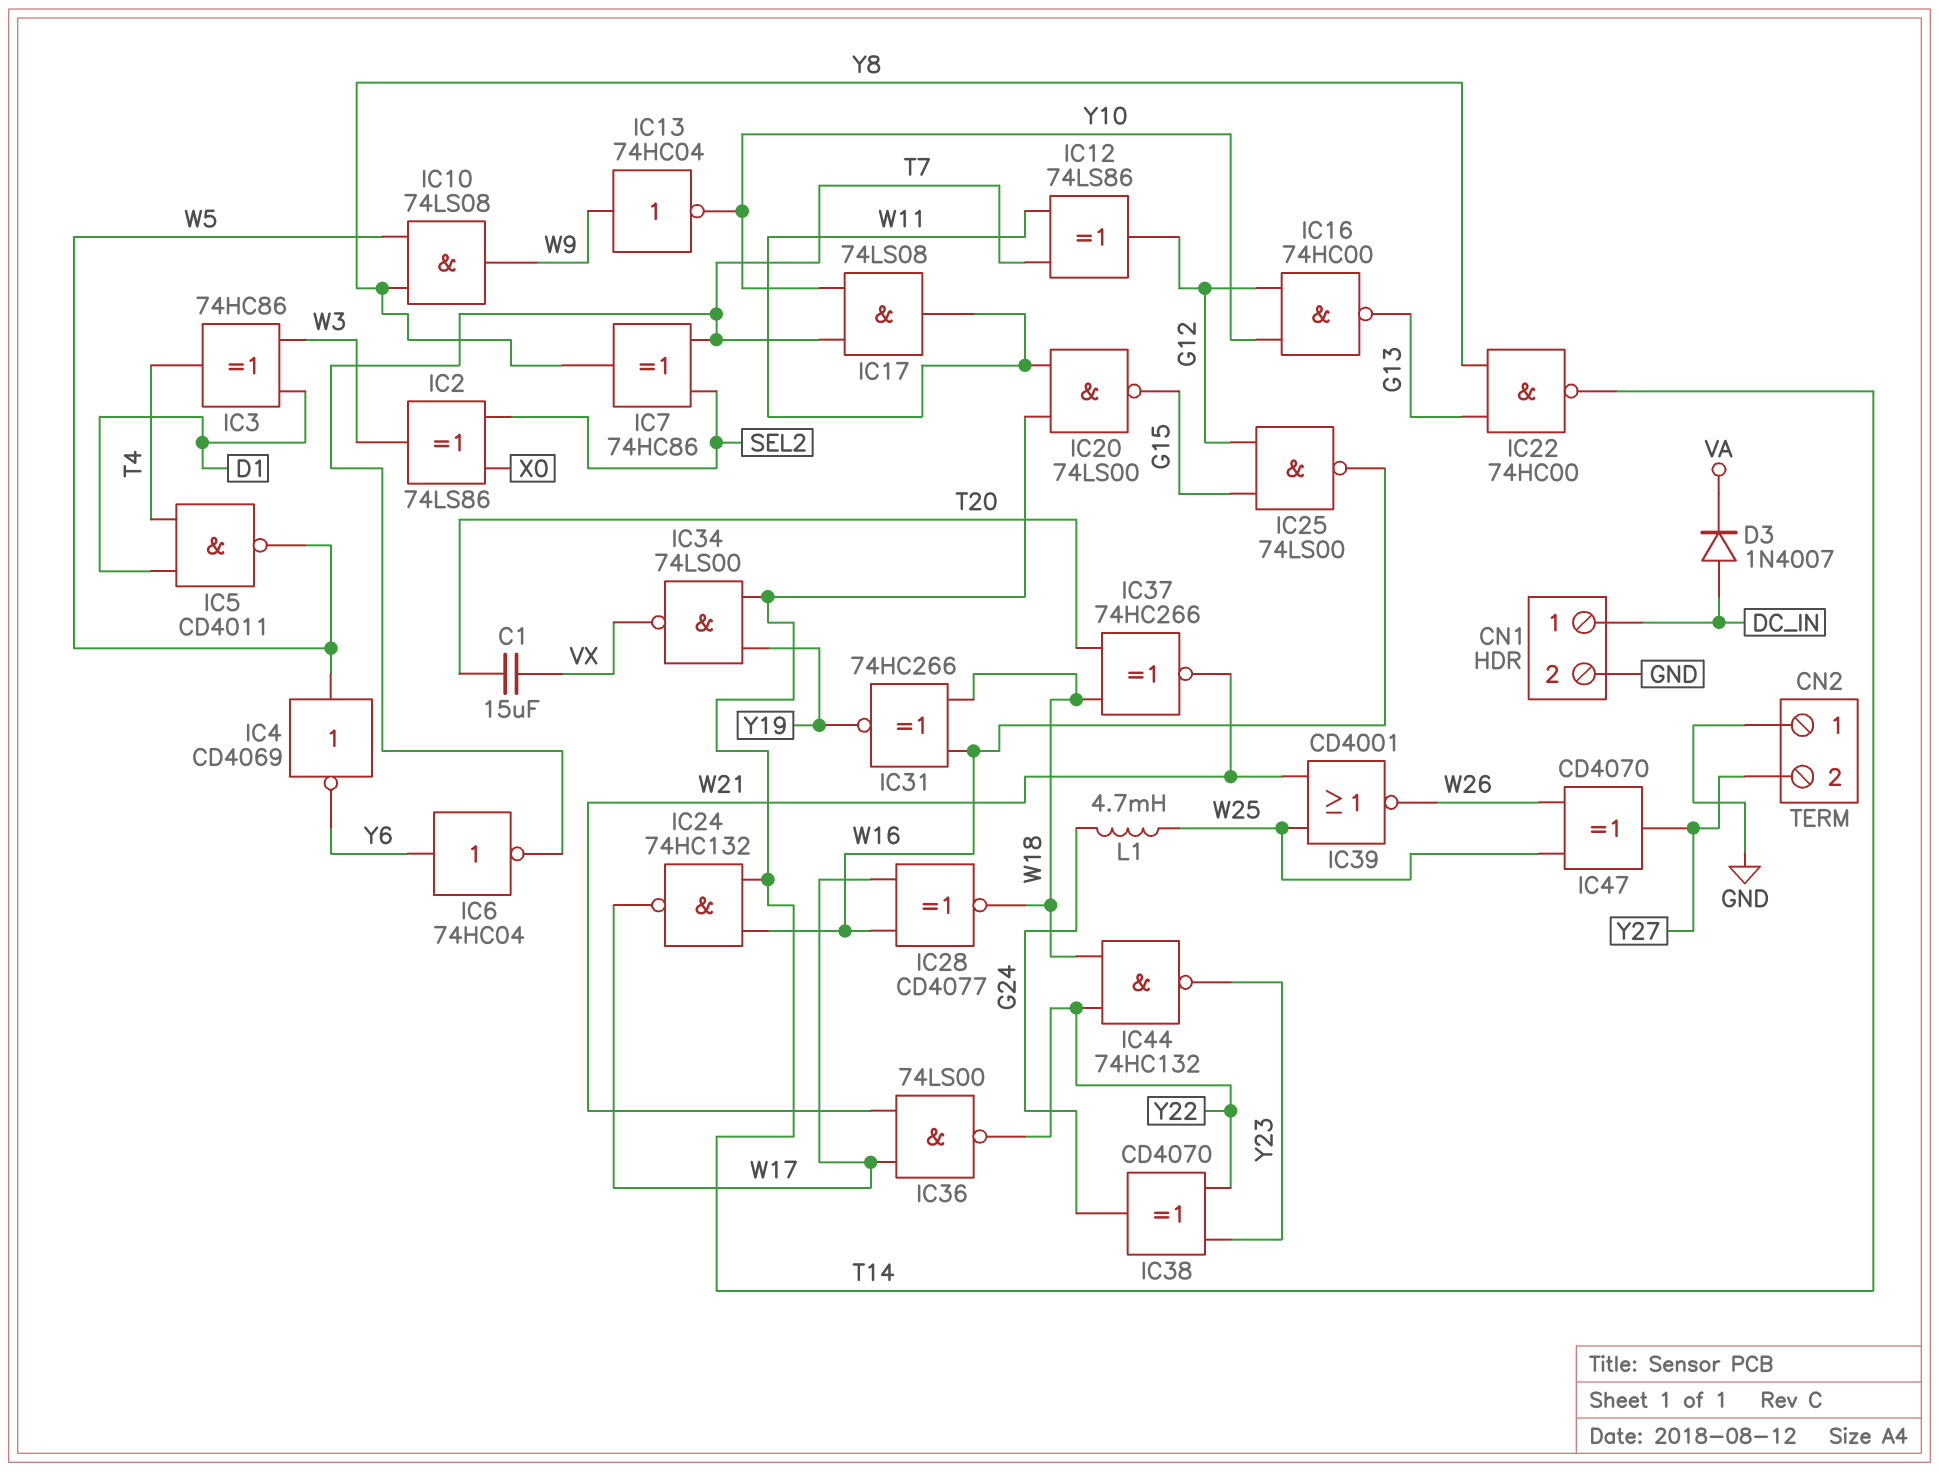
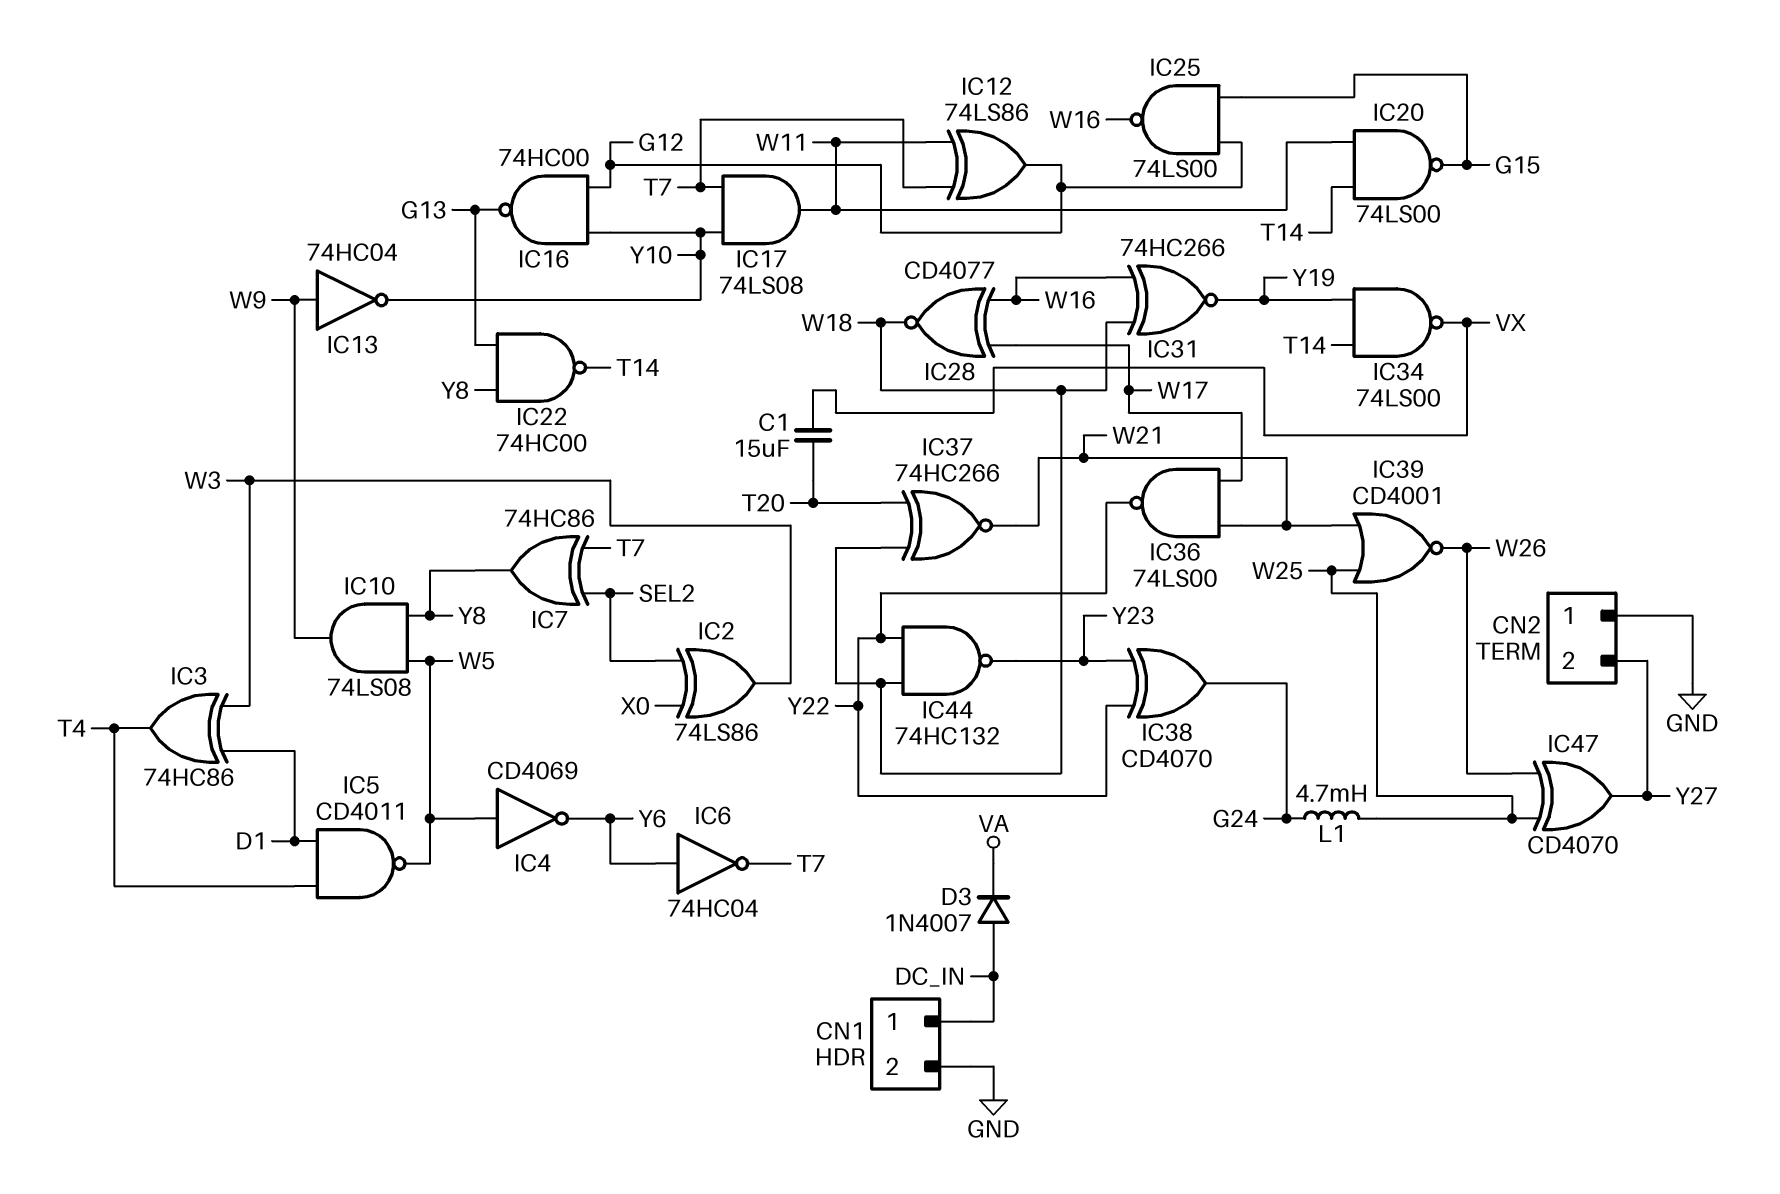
IC24: NAND 74HC132 (in T14, in W16, out W17) -> none

